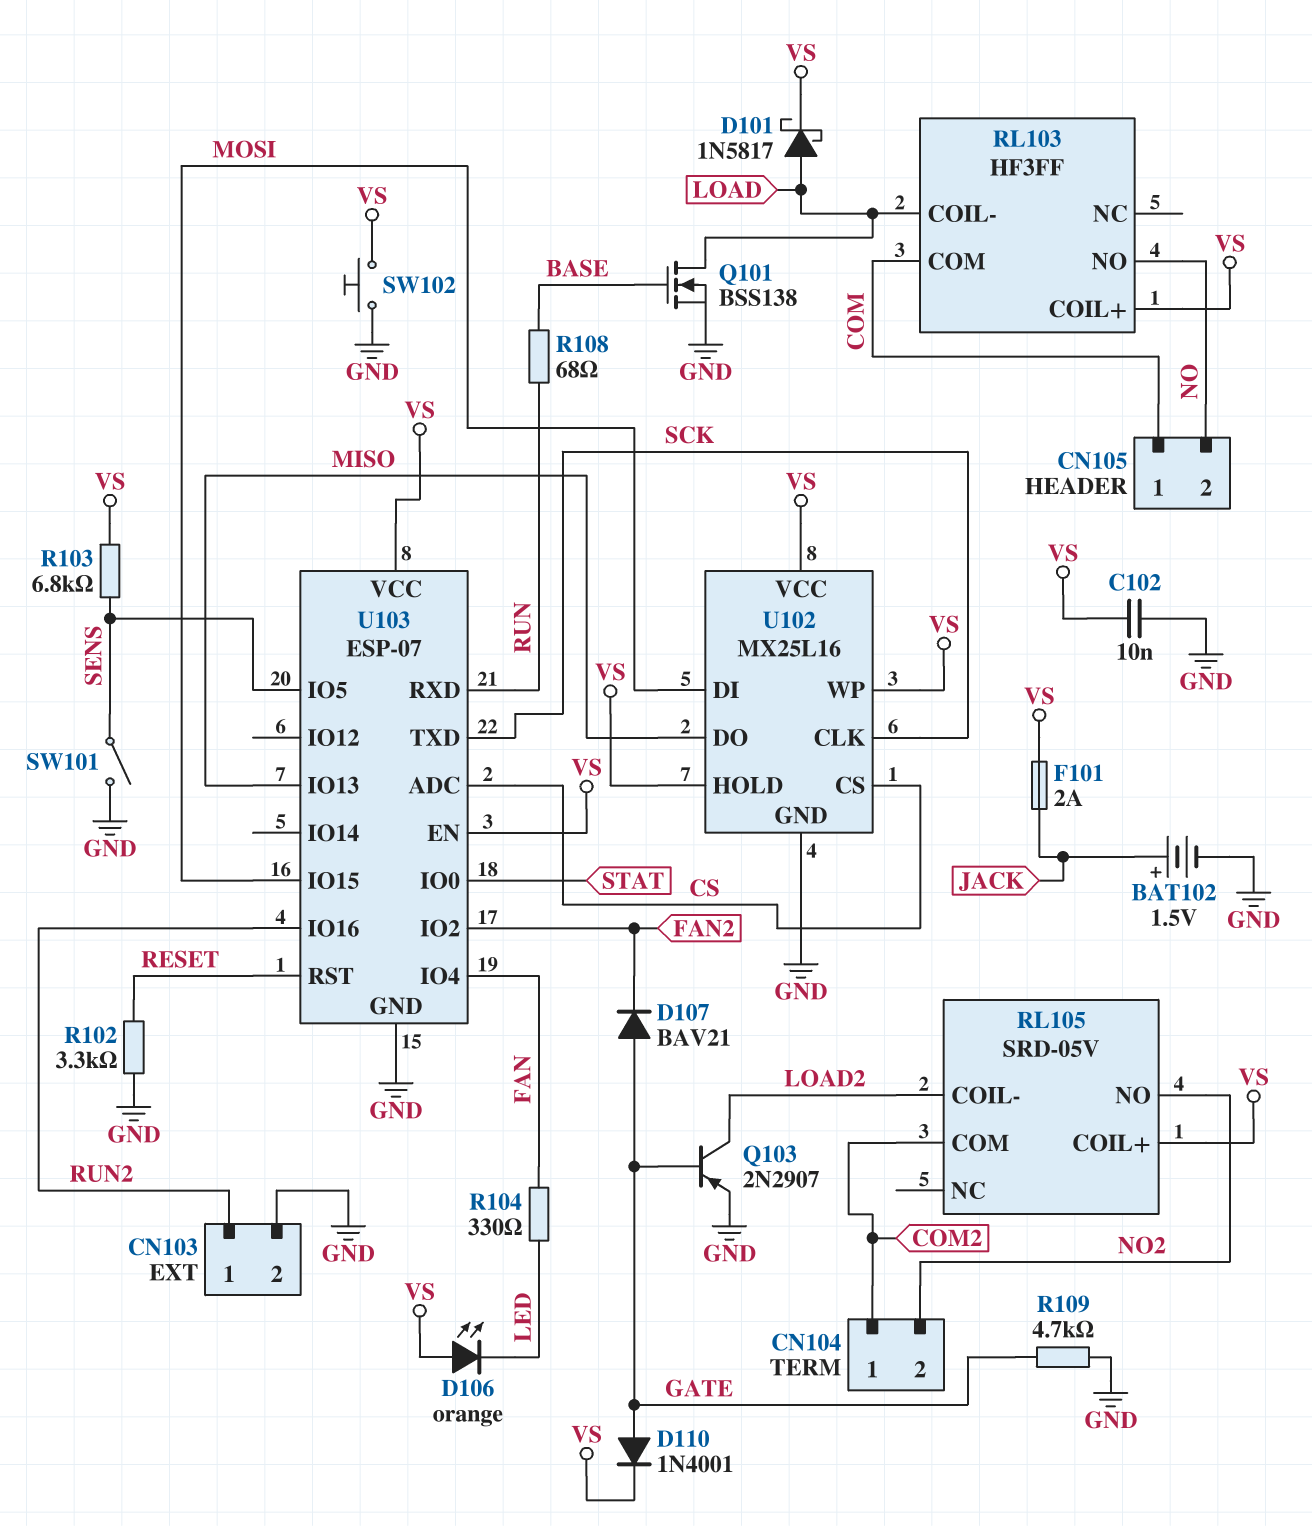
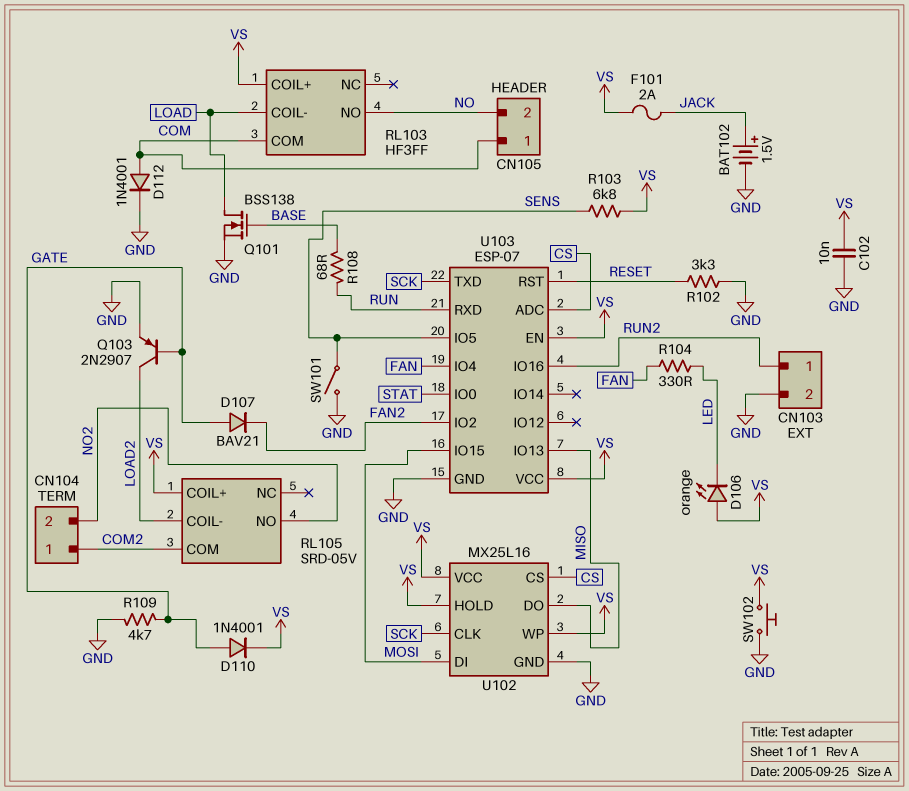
D101: schottky 1N5817 (A LOAD, K VS) -> none
D112: none -> diode 1N4001 (A COM, K GND)

